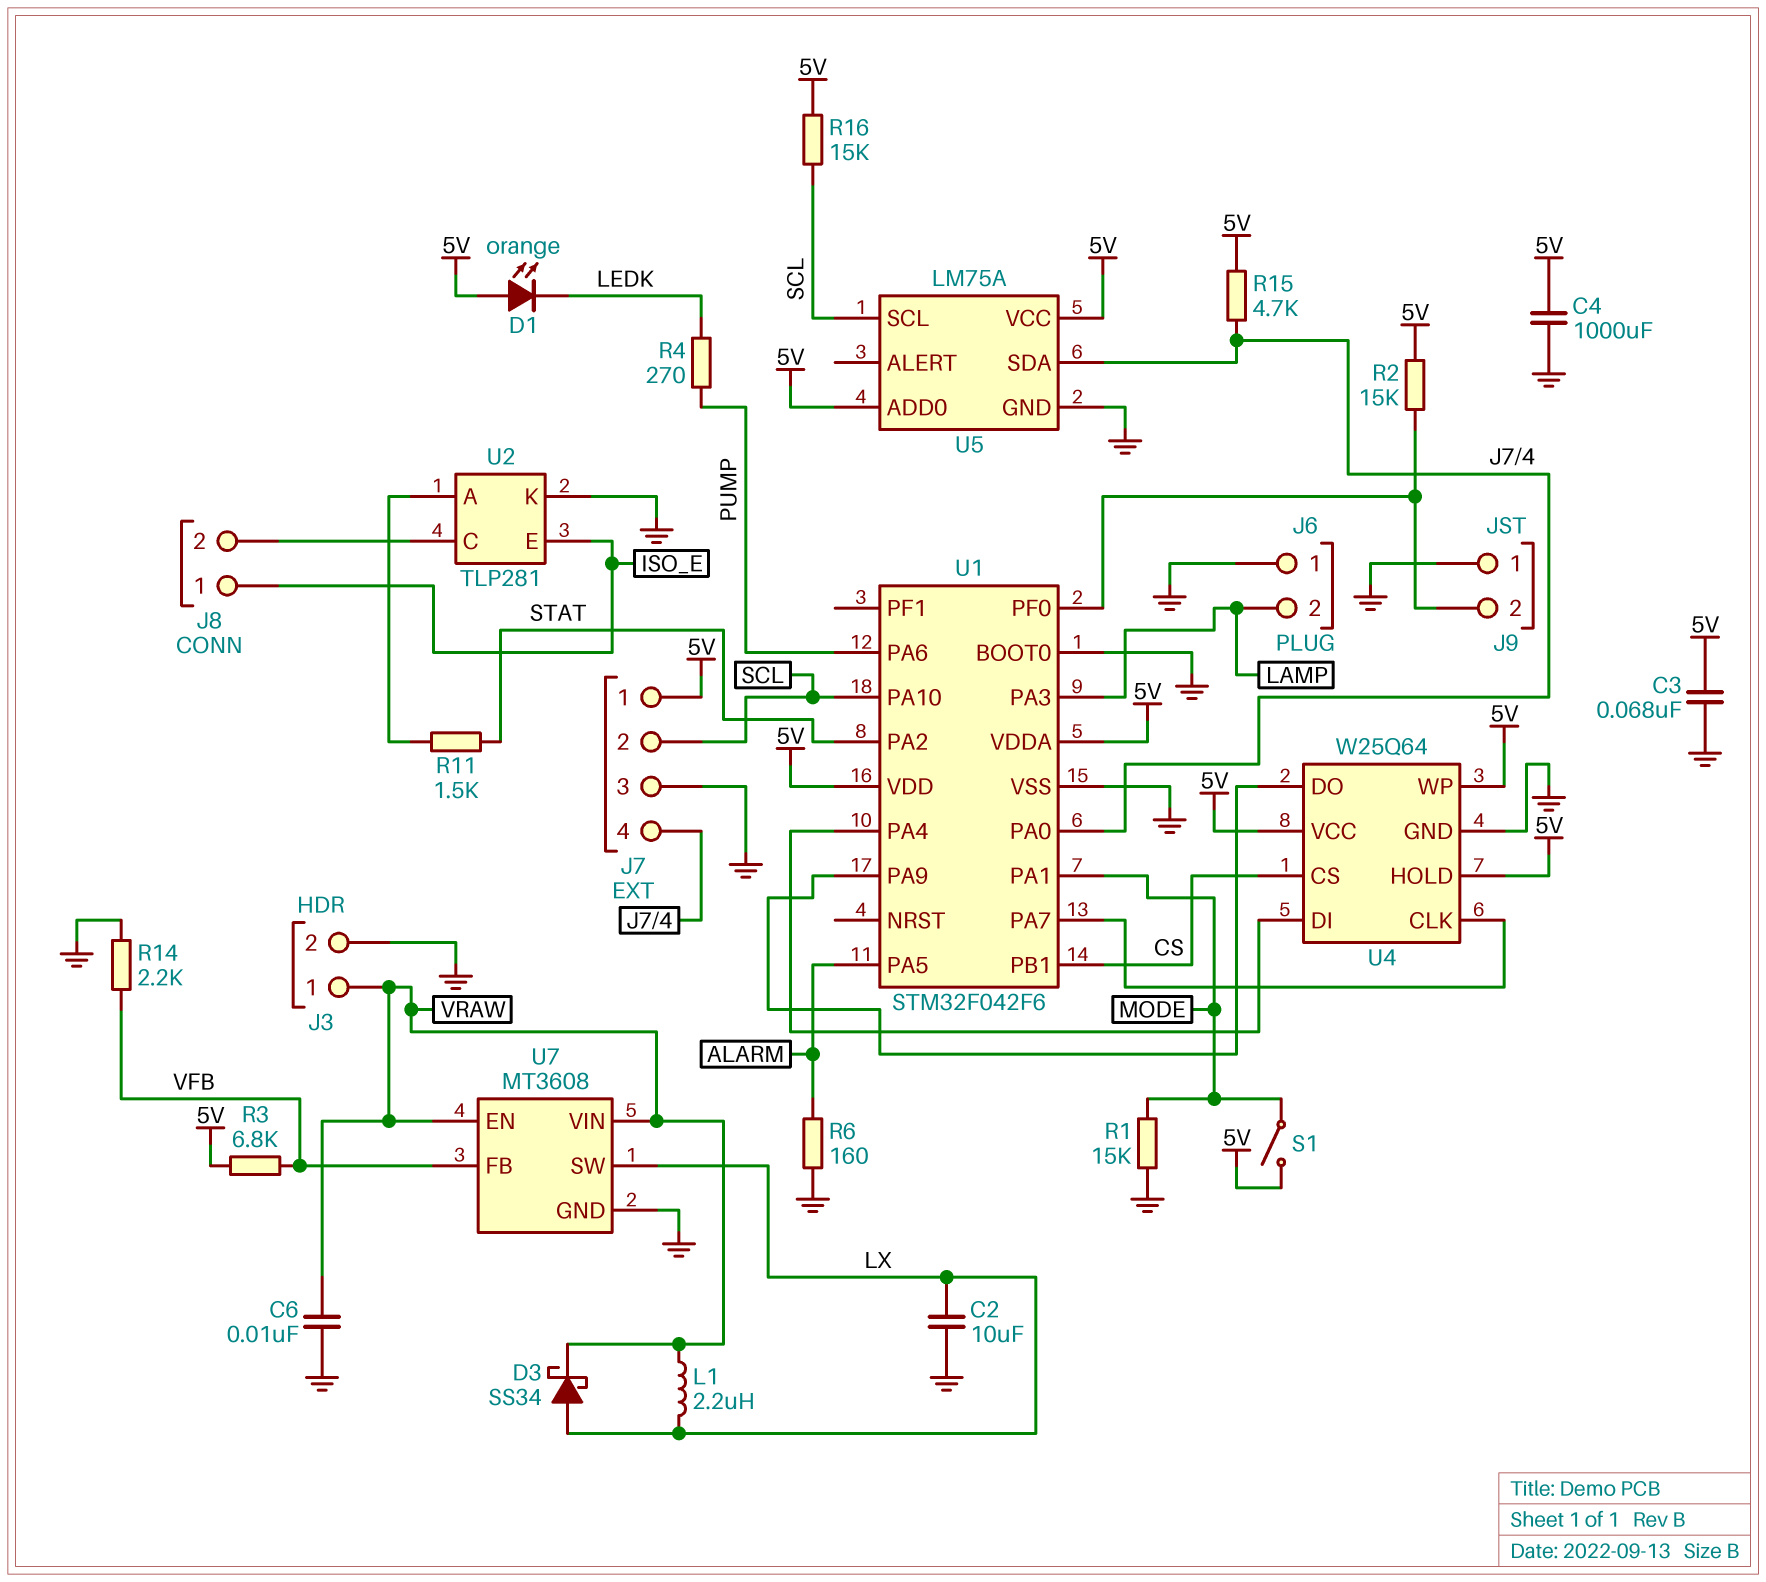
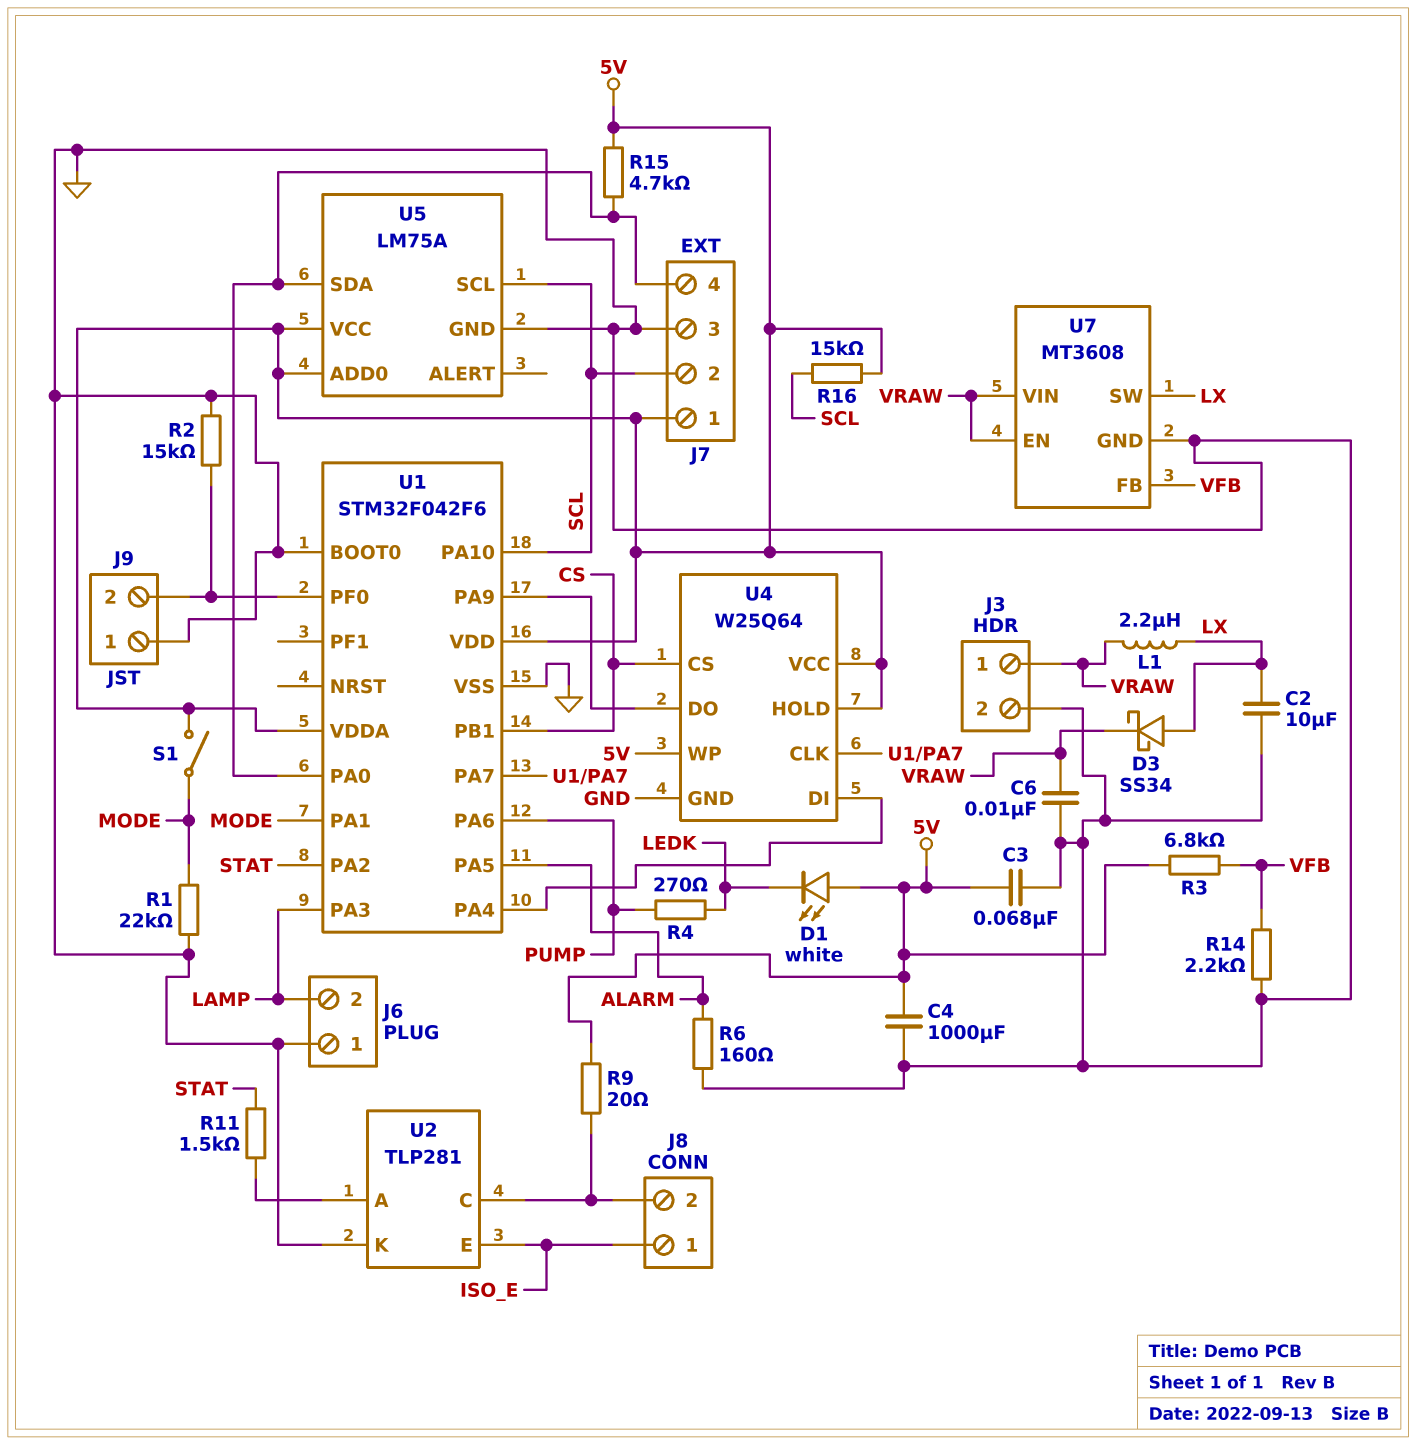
D1: LED orange (A 5V, K LEDK) -> LED white (A 5V, K LEDK)
R1: 15k (GND, MODE) -> 22k (GND, MODE)
R2: 15k (5V, J9/2) -> 15k (GND, J9/2)
R9: none -> 20 (5V, J8/2)

